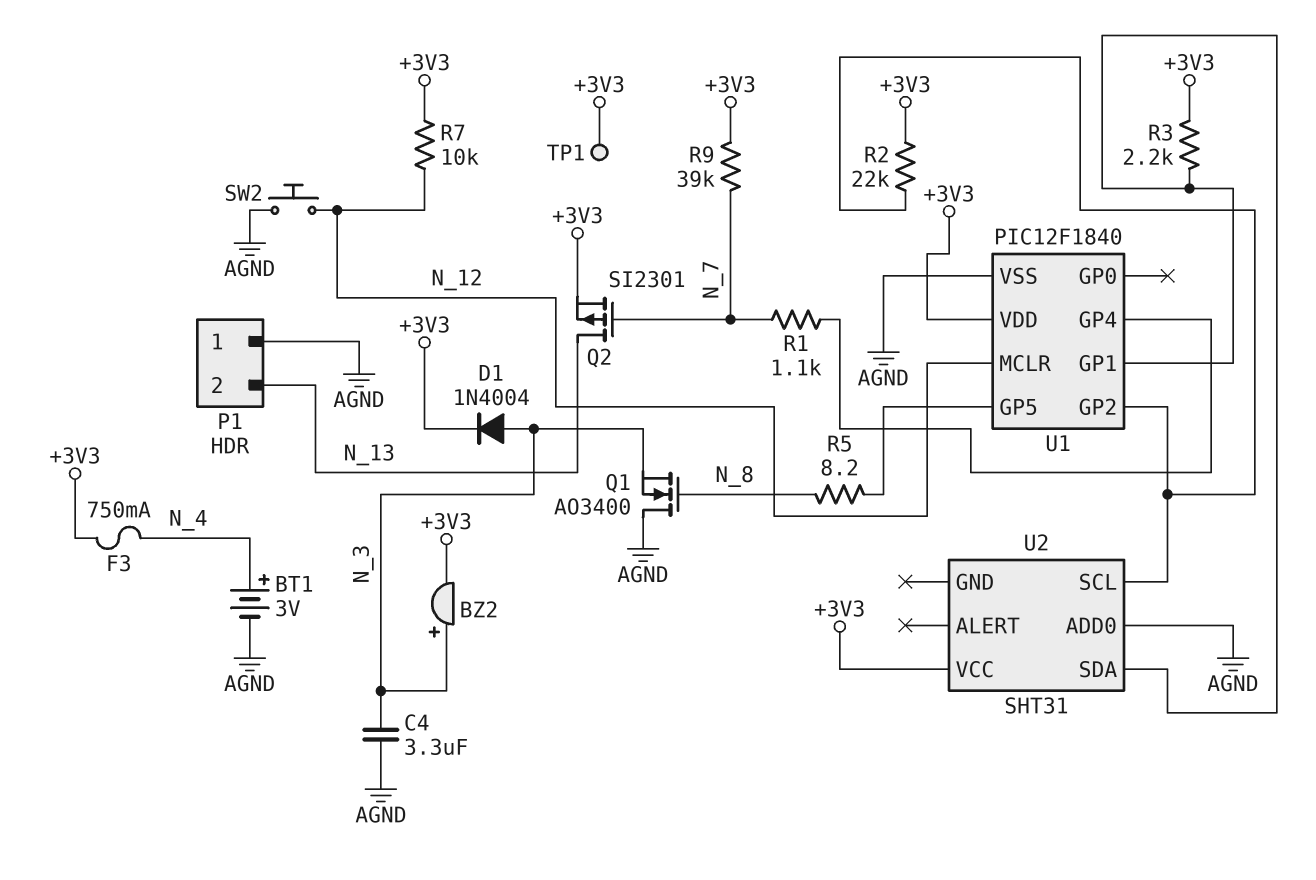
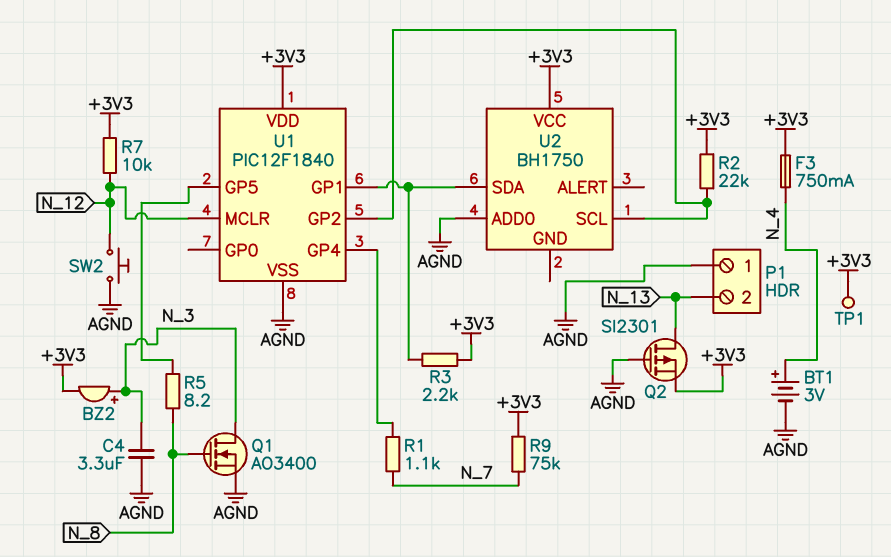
D1: diode 1N4004 (A N_3, K +3V3) -> none
Q1: NMOS AO3400 (G N_8, D AGND, S N_3) -> NMOS AO3400 (G N_8, D N_3, S AGND)
Q2: PMOS SI2301 (G N_7, D N_13, S +3V3) -> PMOS SI2301 (G AGND, D N_13, S +3V3)
R9: 39k (+3V3, N_7) -> 75k (+3V3, N_7)
U2: SHT31 -> BH1750

